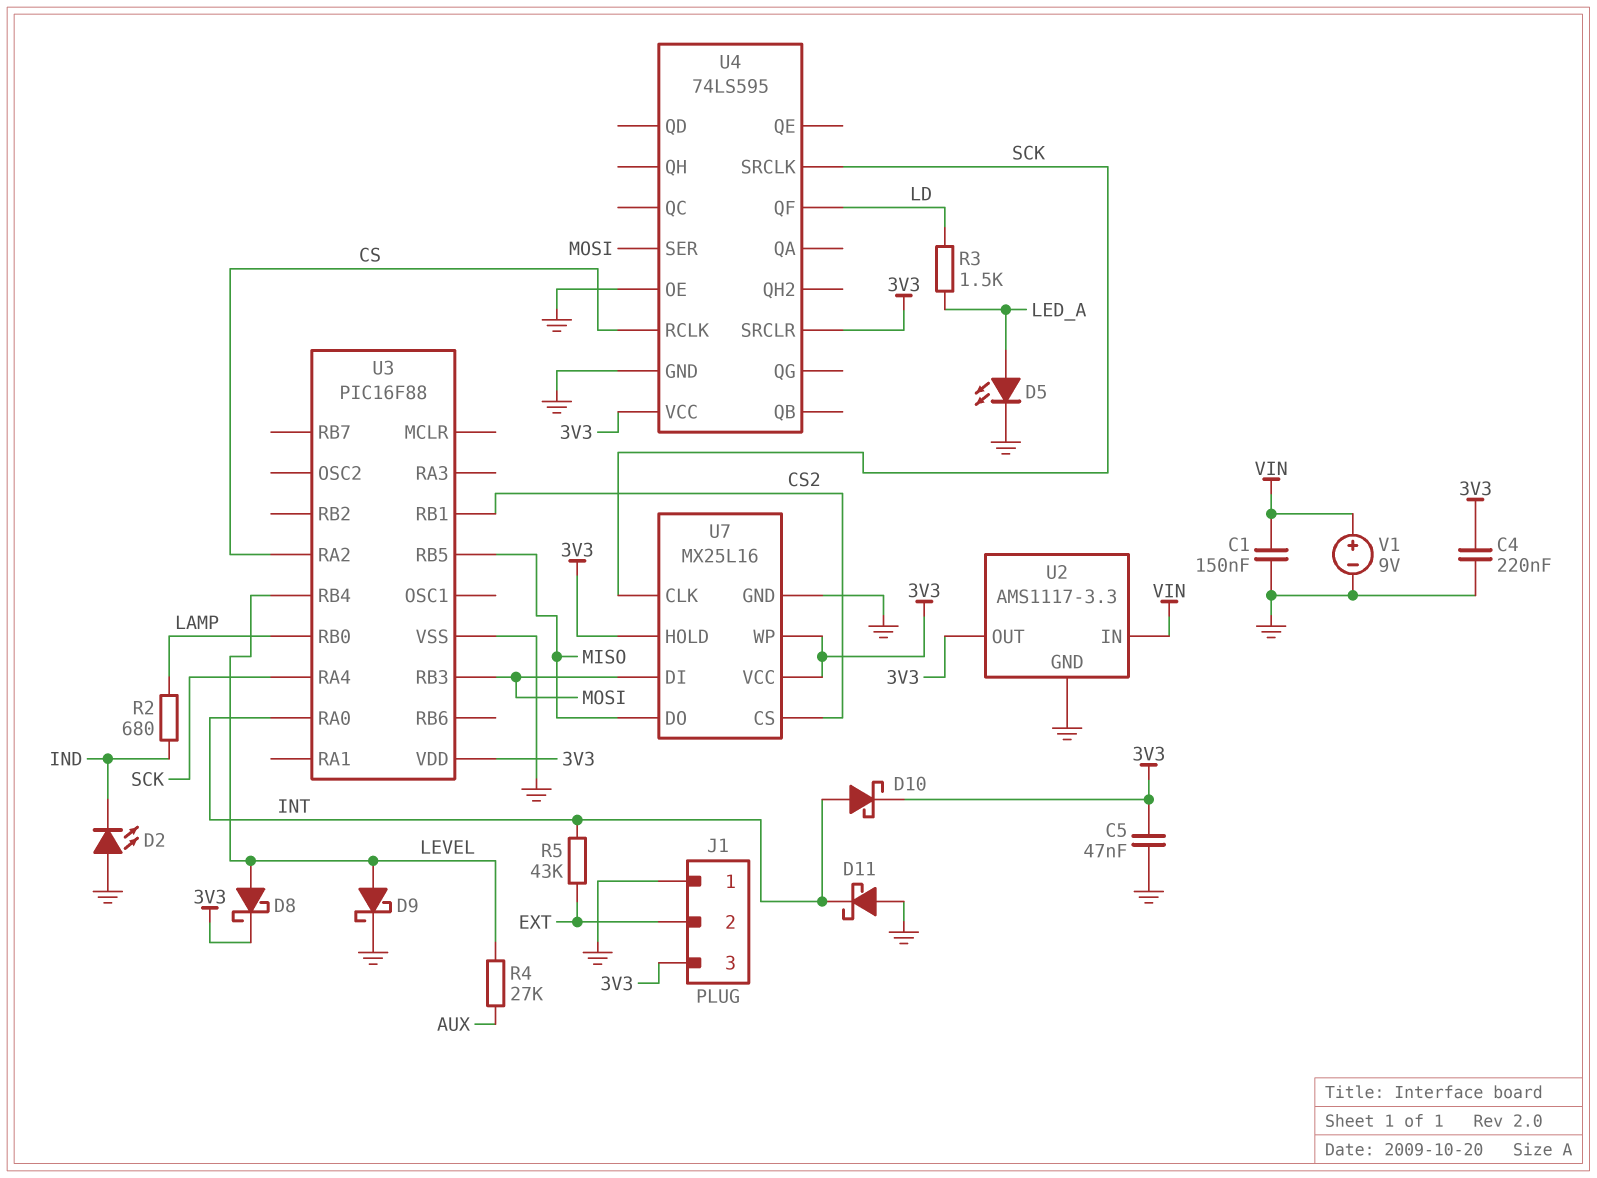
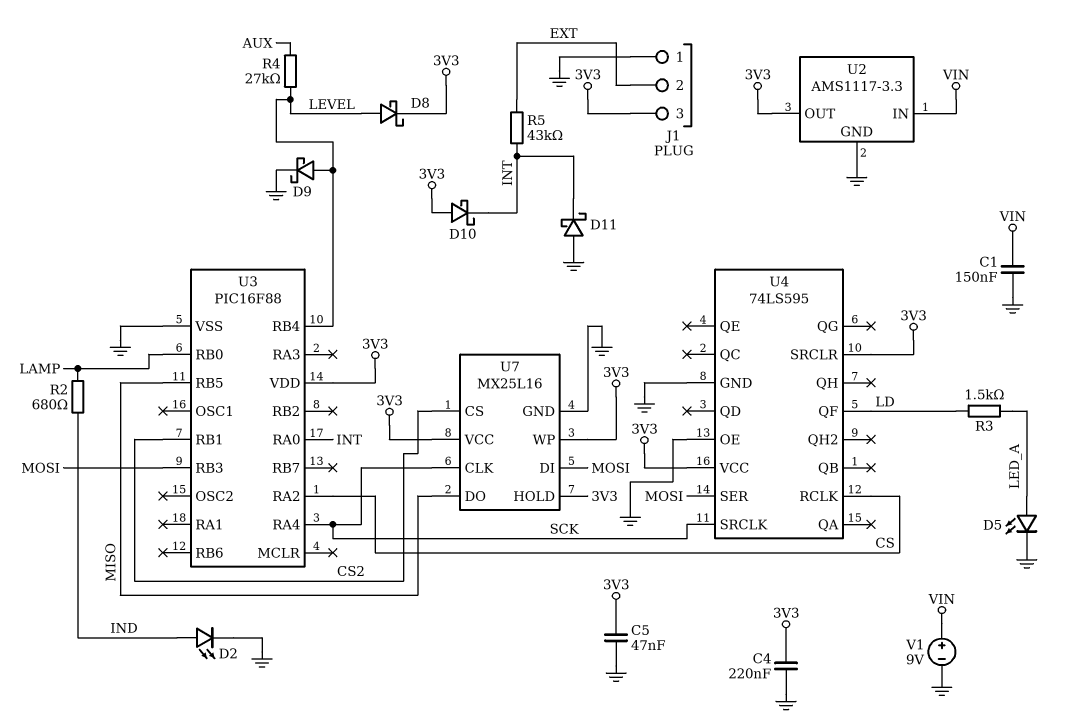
D2: LED (A GND, K IND) -> LED (A IND, K GND)
D10: schottky (A INT, K 3V3) -> schottky (A 3V3, K INT)

